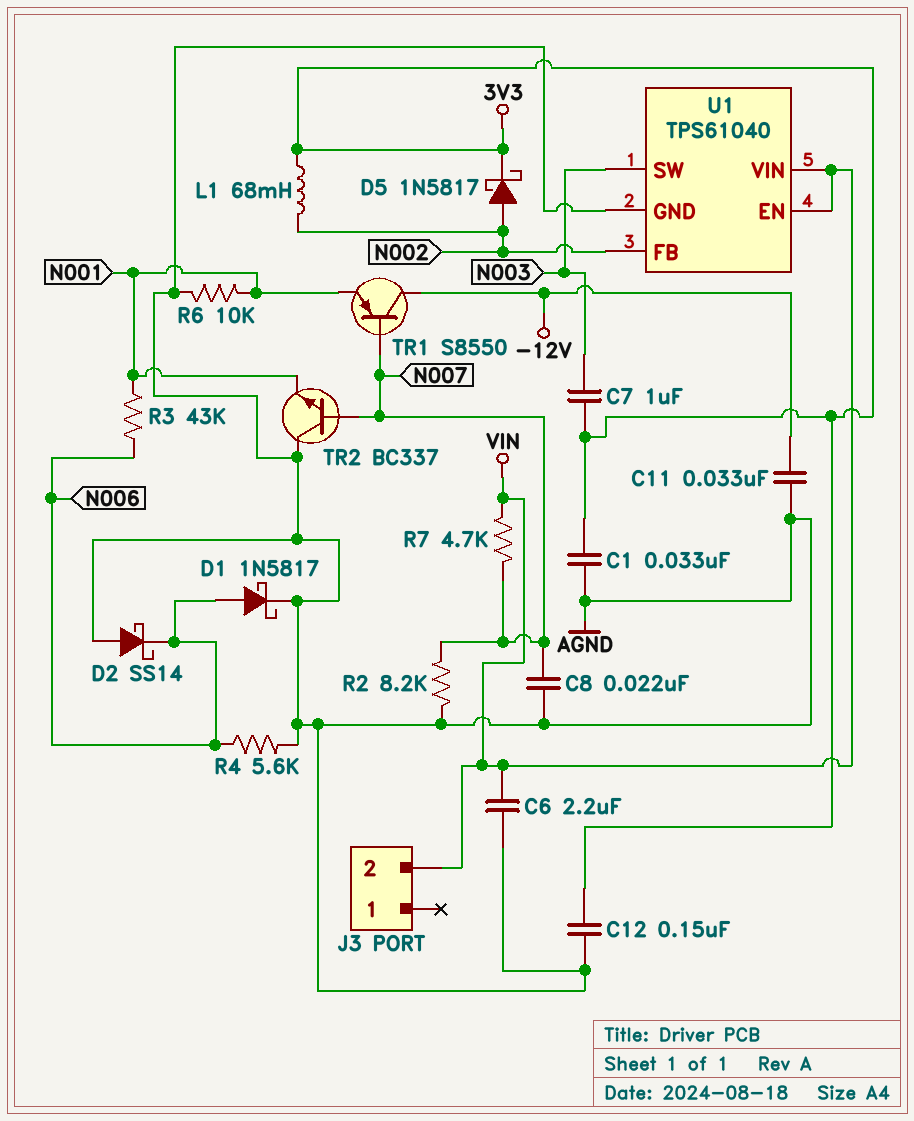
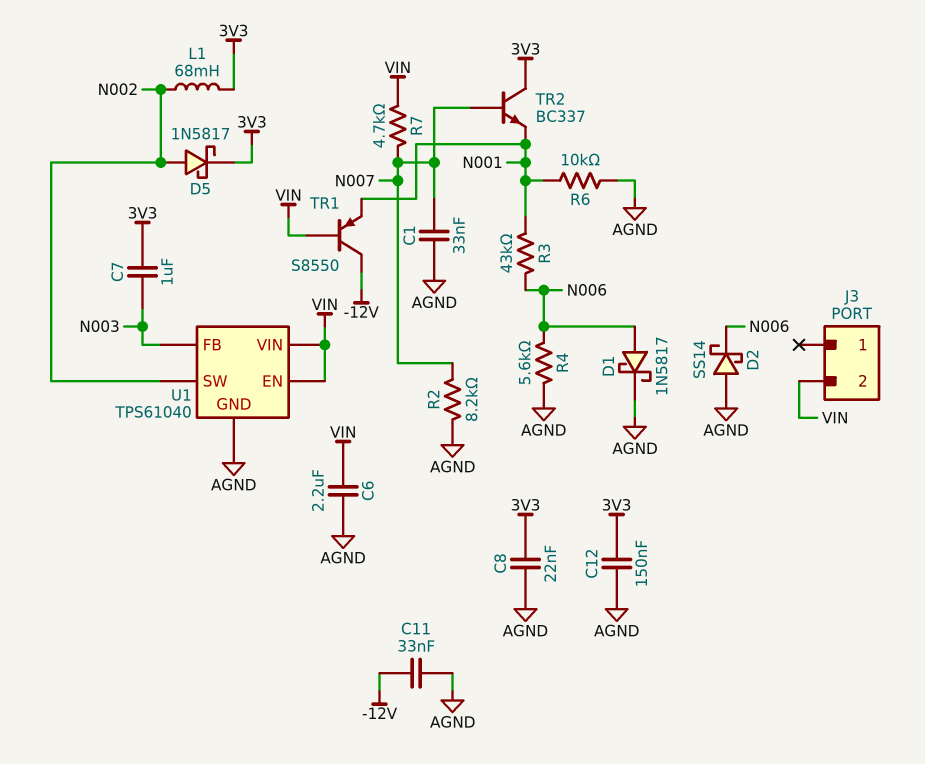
C1: 33nF (3V3, AGND) -> 33nF (AGND, N007)
C8: 22nF (AGND, N007) -> 22nF (3V3, AGND)
TR1: PNP S8550 (B N007, C -12V, E N001) -> PNP S8550 (B VIN, C -12V, E N001)
TR2: NPN BC337 (B N007, C AGND, E N001) -> NPN BC337 (B N007, C 3V3, E N001)
U1 pin FB: N002 -> N003
U1 pin SW: N003 -> N002

